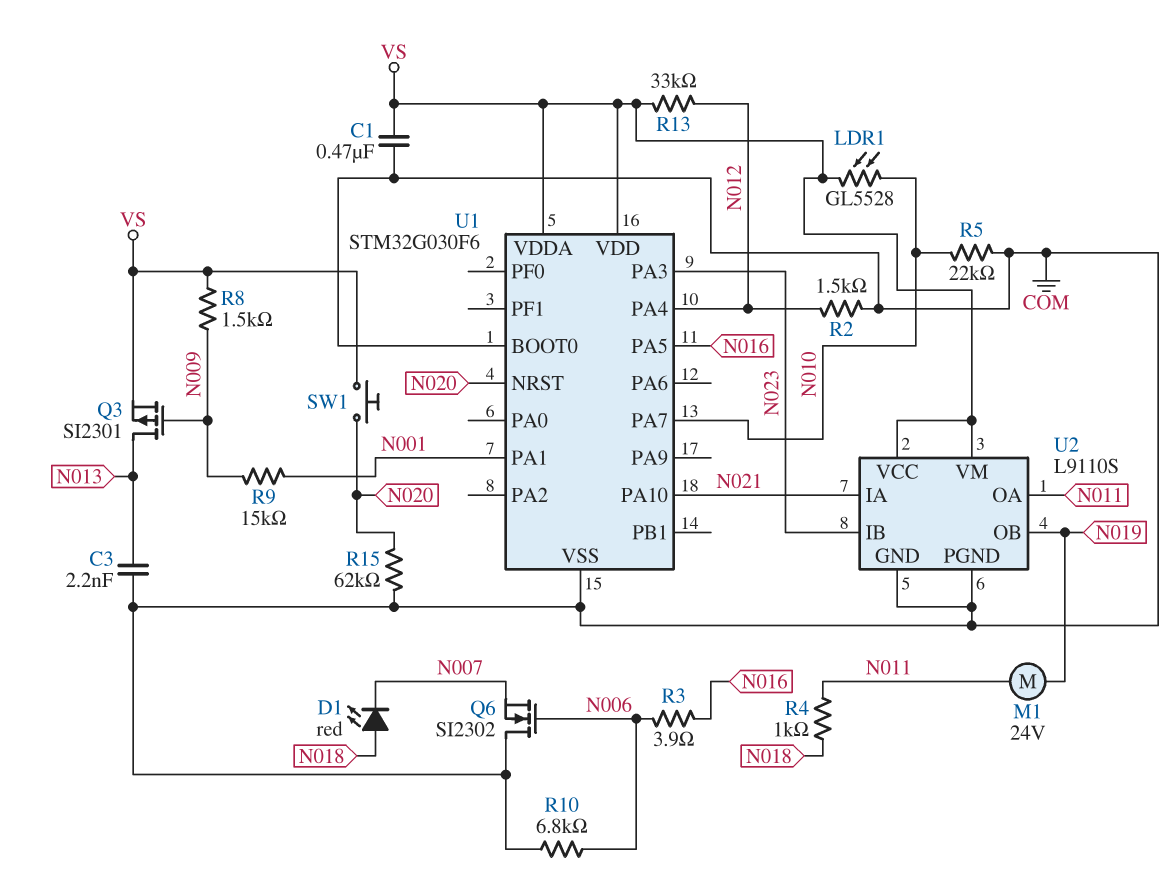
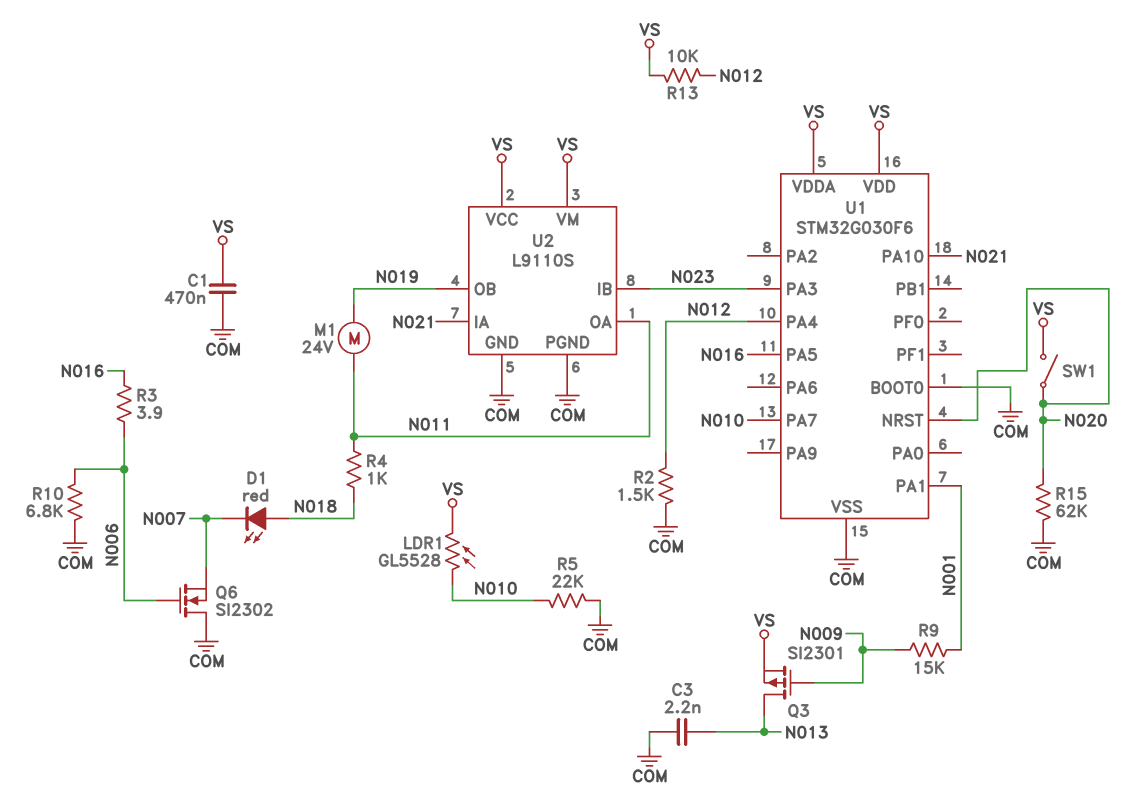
R8: 1.5k (N009, VS) -> none
R13: 33k (N012, VS) -> 10k (N012, VS)
SW1: button (N020, VS) -> switch (N020, VS)

